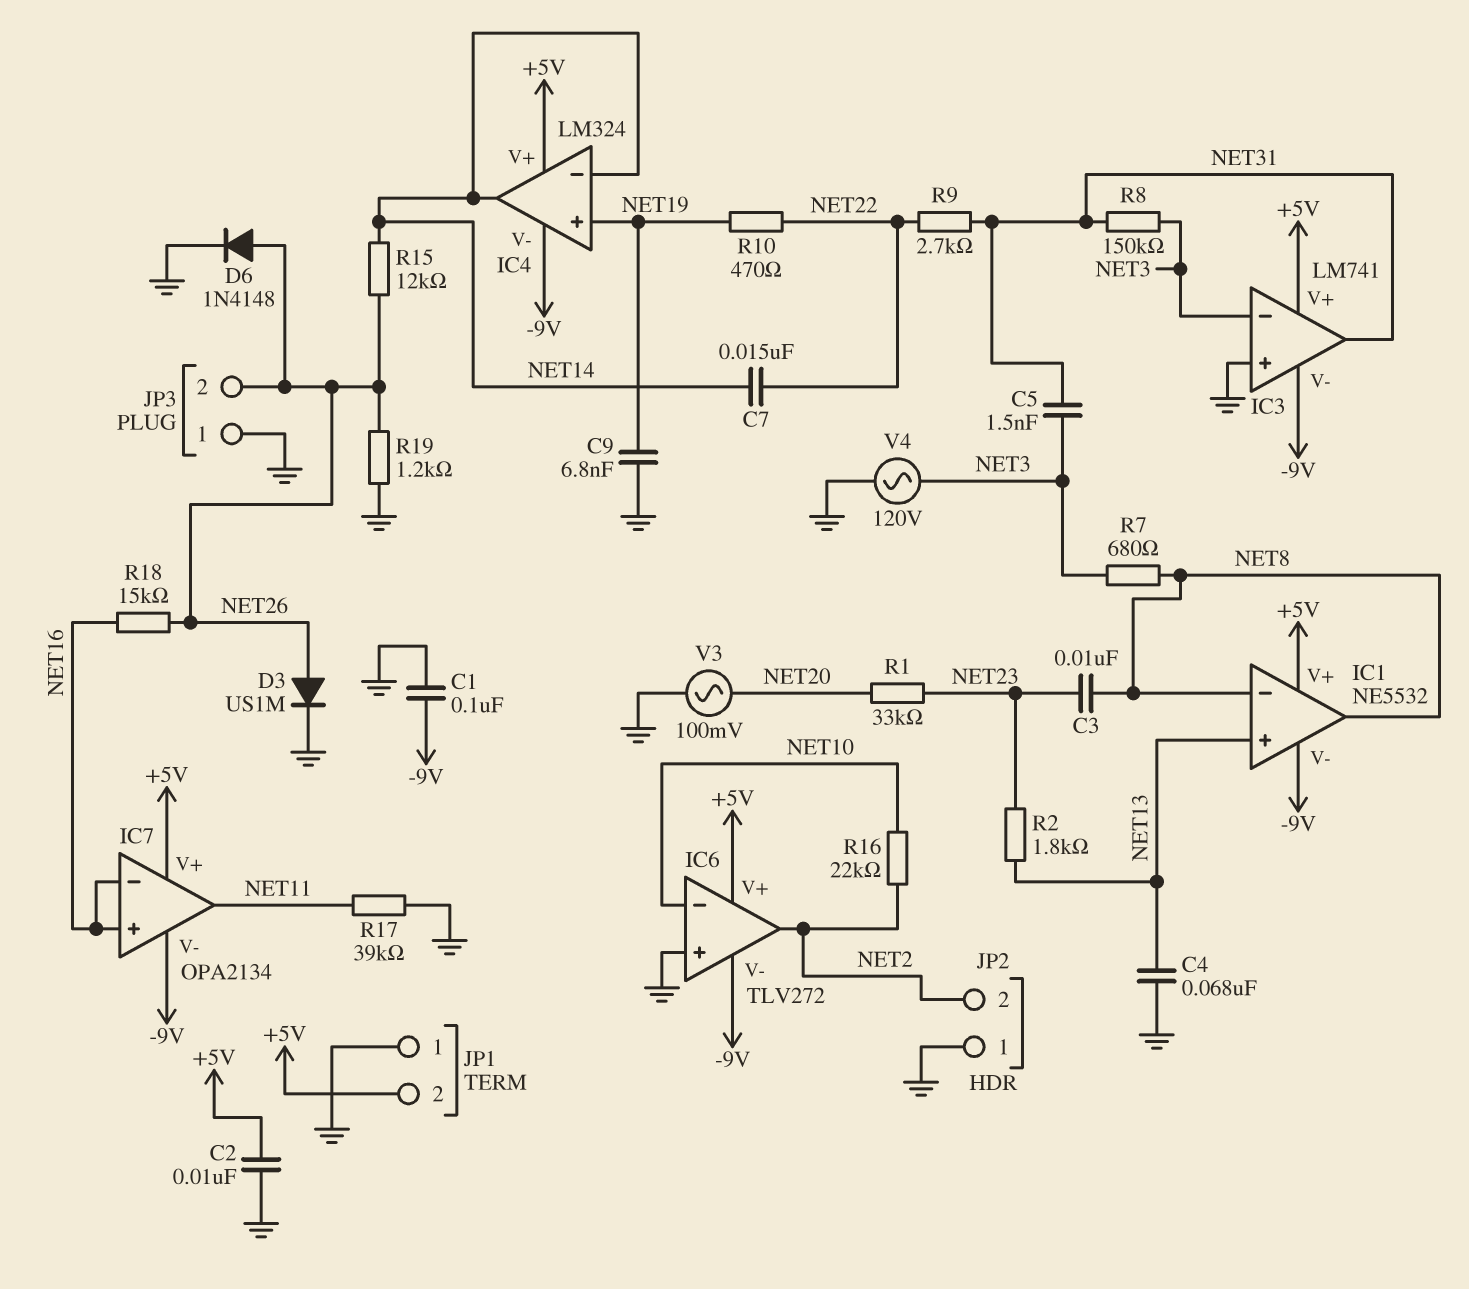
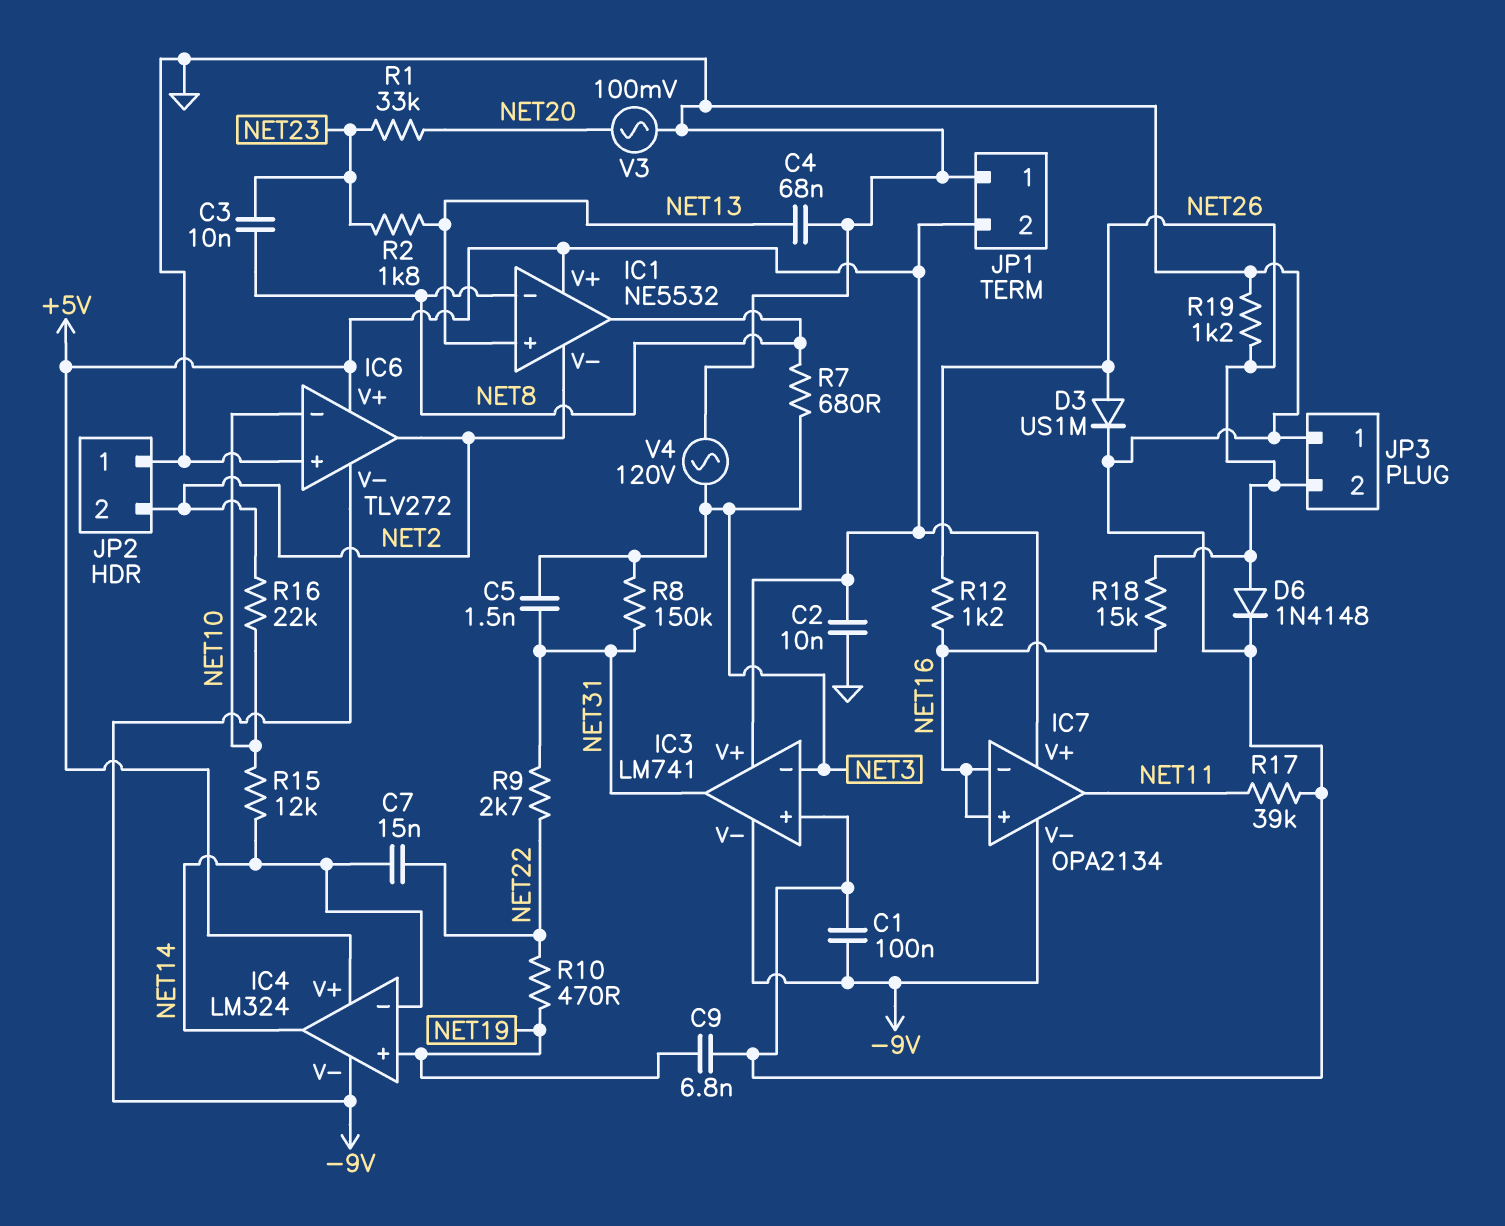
IC1 pin V-: -9V -> NET2
R12: none -> 1.2k (NET16, NET26)
R15: 12k (NET14, NET26) -> 12k (NET10, NET14)

